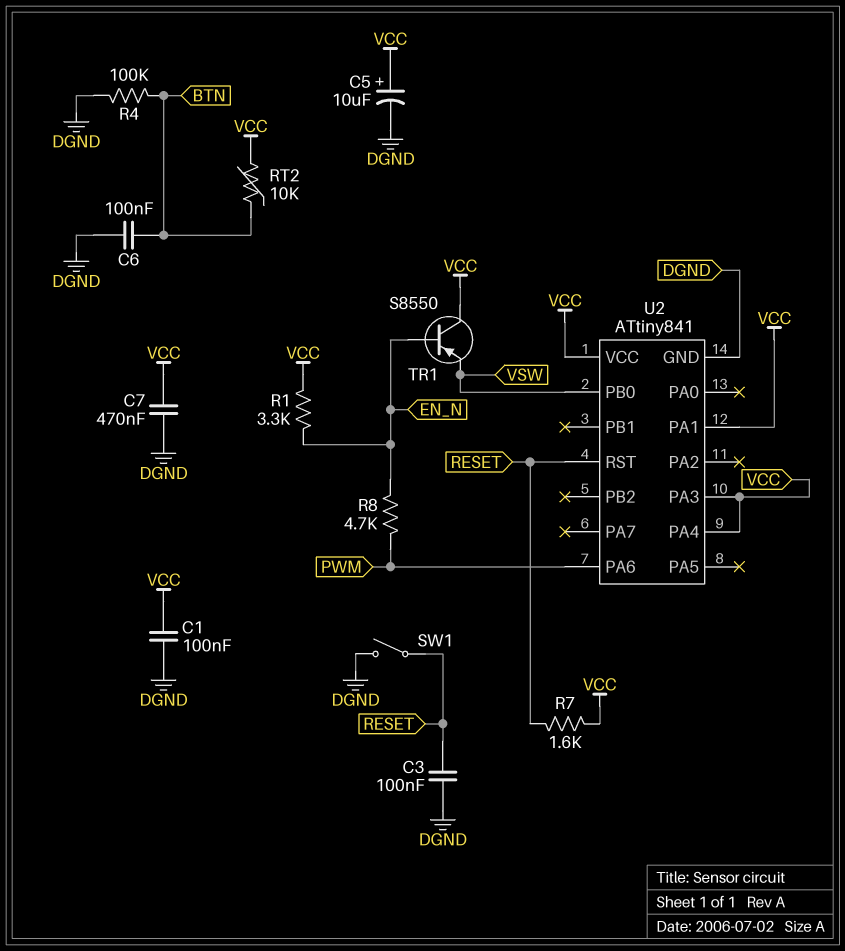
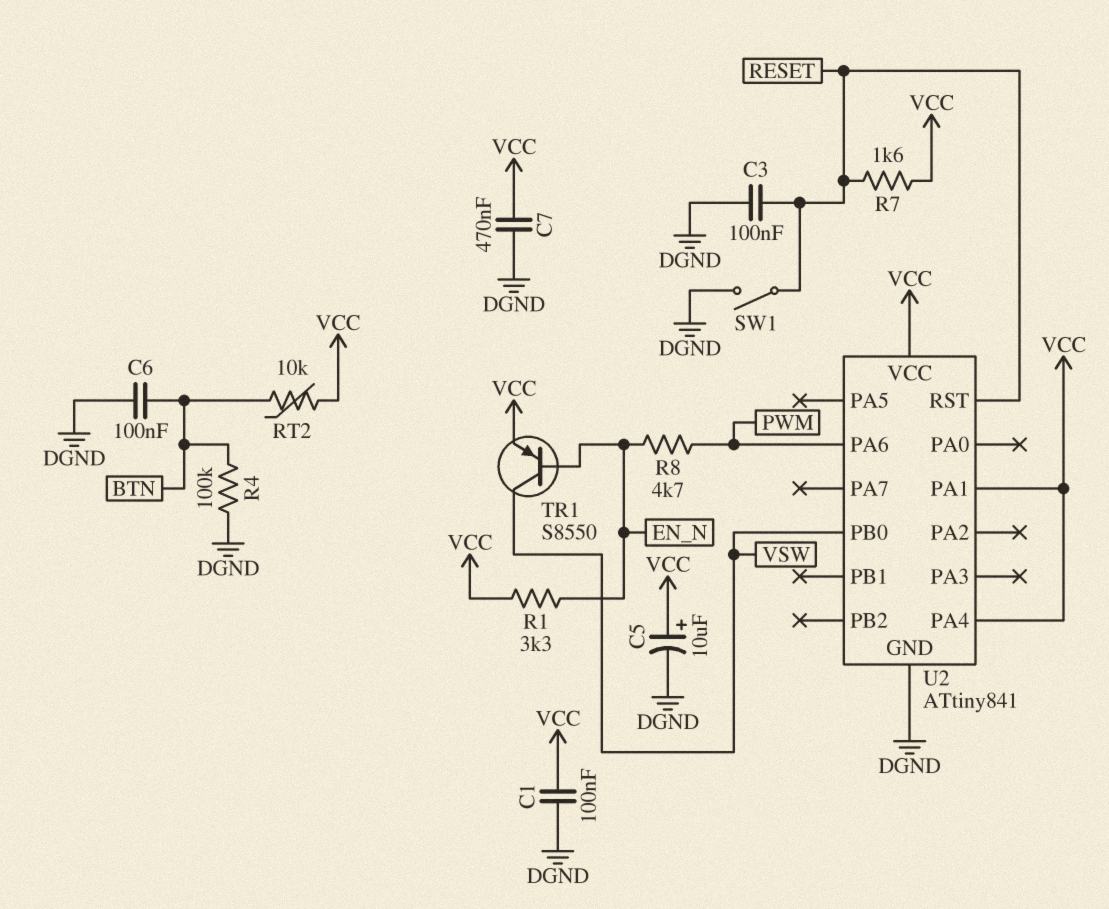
TR1: PNP S8550 (B EN_N, C VCC, E VSW) -> PNP S8550 (B EN_N, C VSW, E VCC)
U2 pin PA3: VCC -> none

